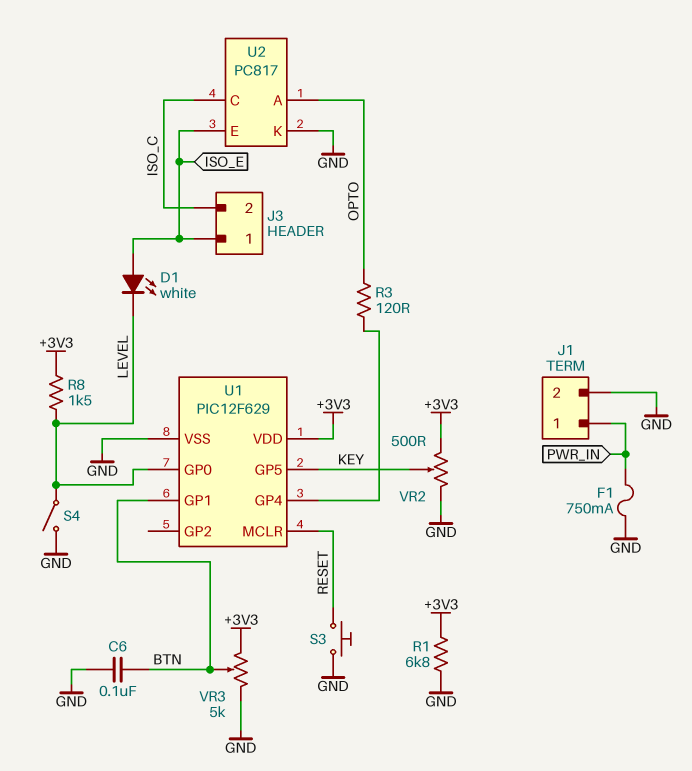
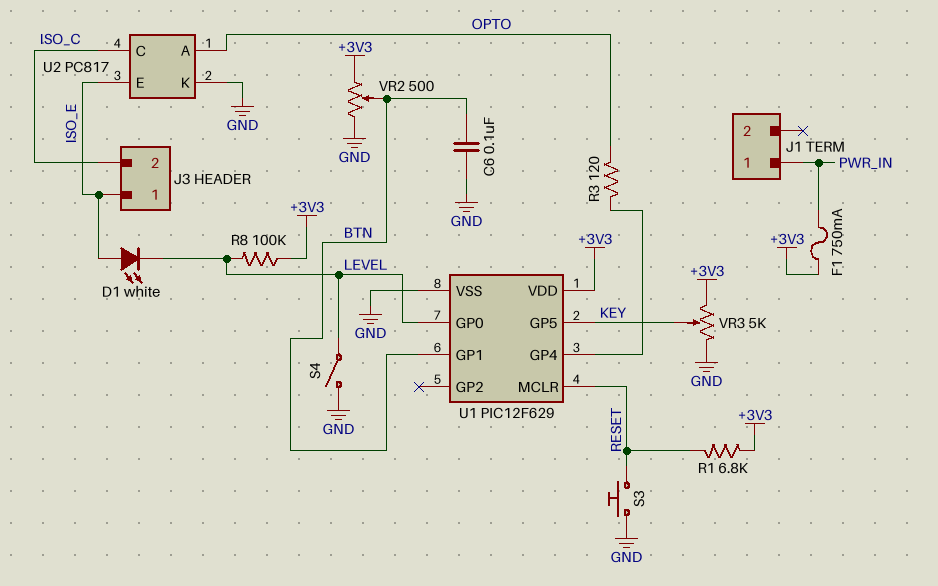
F1: 750mA (GND, PWR_IN) -> 750mA (+3V3, PWR_IN)
J1 pin 2: GND -> none
R1: 6.8k (+3V3, GND) -> 6.8k (+3V3, RESET)
R8: 1.5k (+3V3, LEVEL) -> 100k (+3V3, LEVEL)
VR2: 500 (+3V3, GND, wiper KEY) -> 500 (+3V3, GND, wiper BTN)
VR3: 5k (+3V3, GND, wiper BTN) -> 5k (+3V3, GND, wiper KEY)

